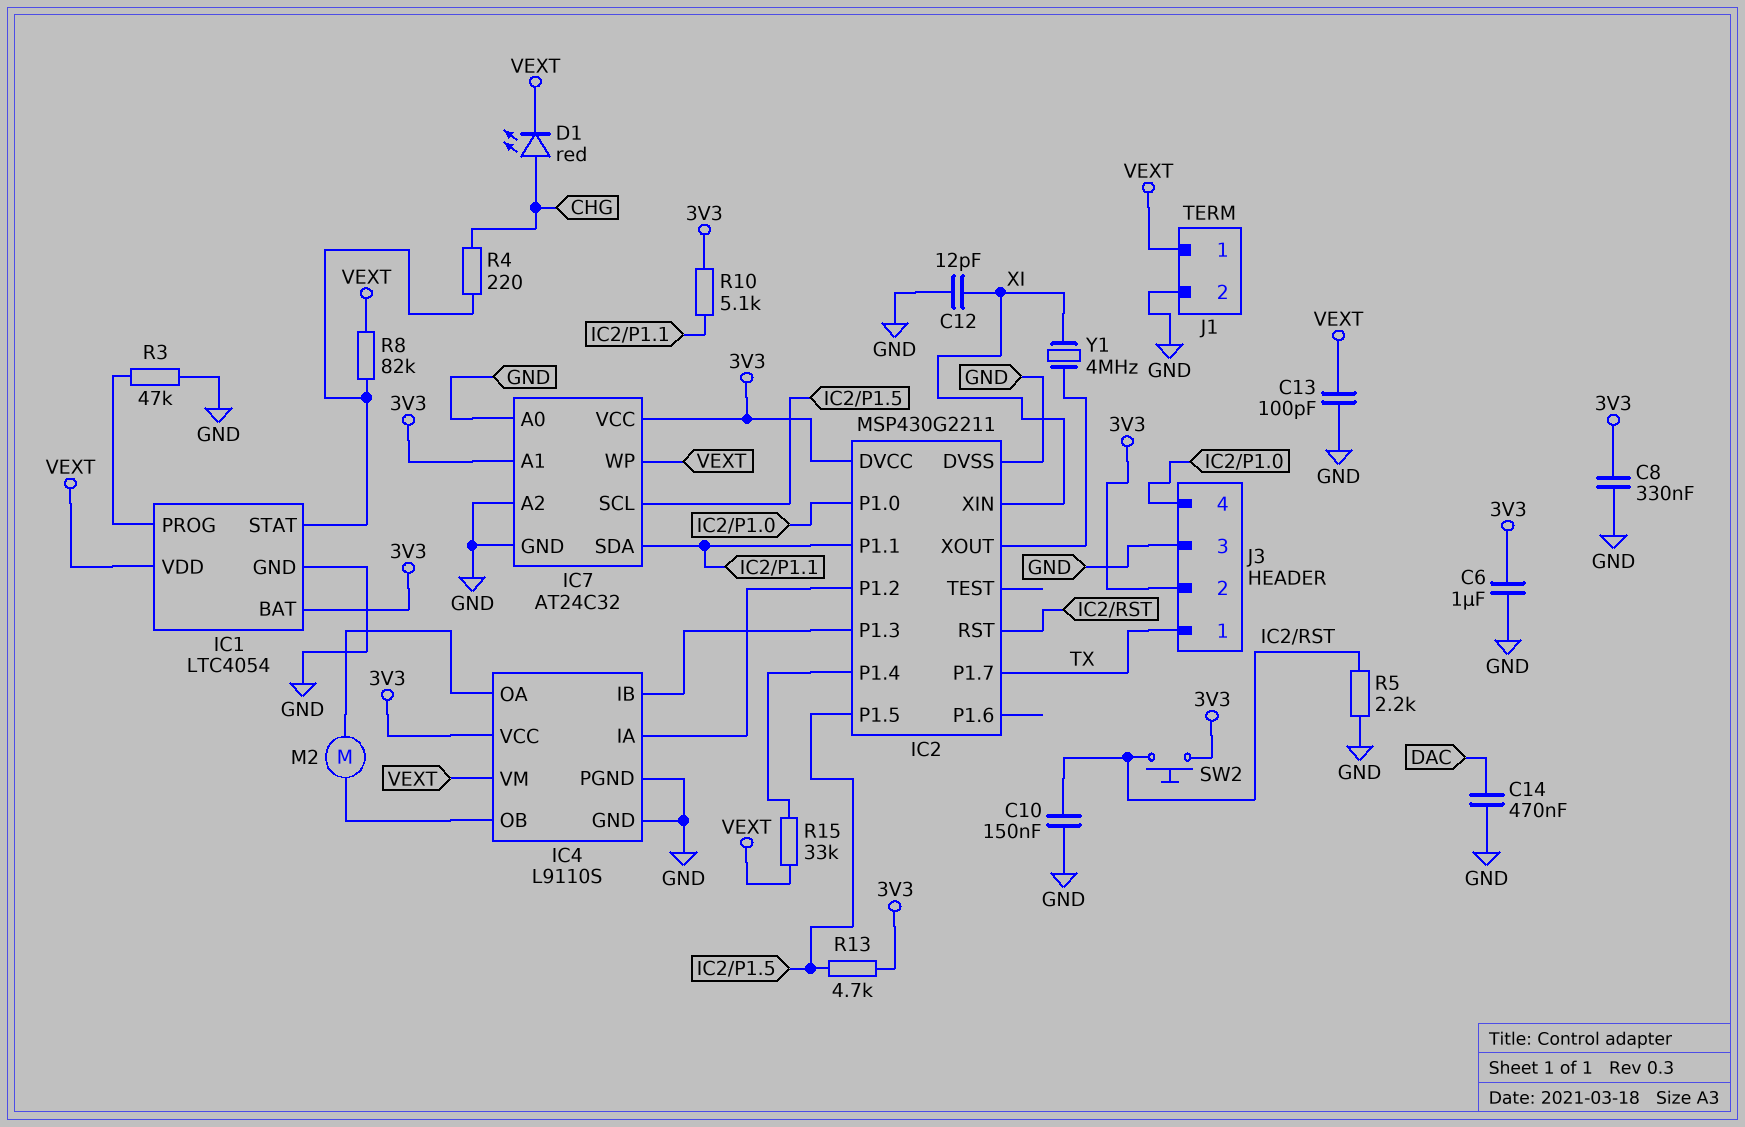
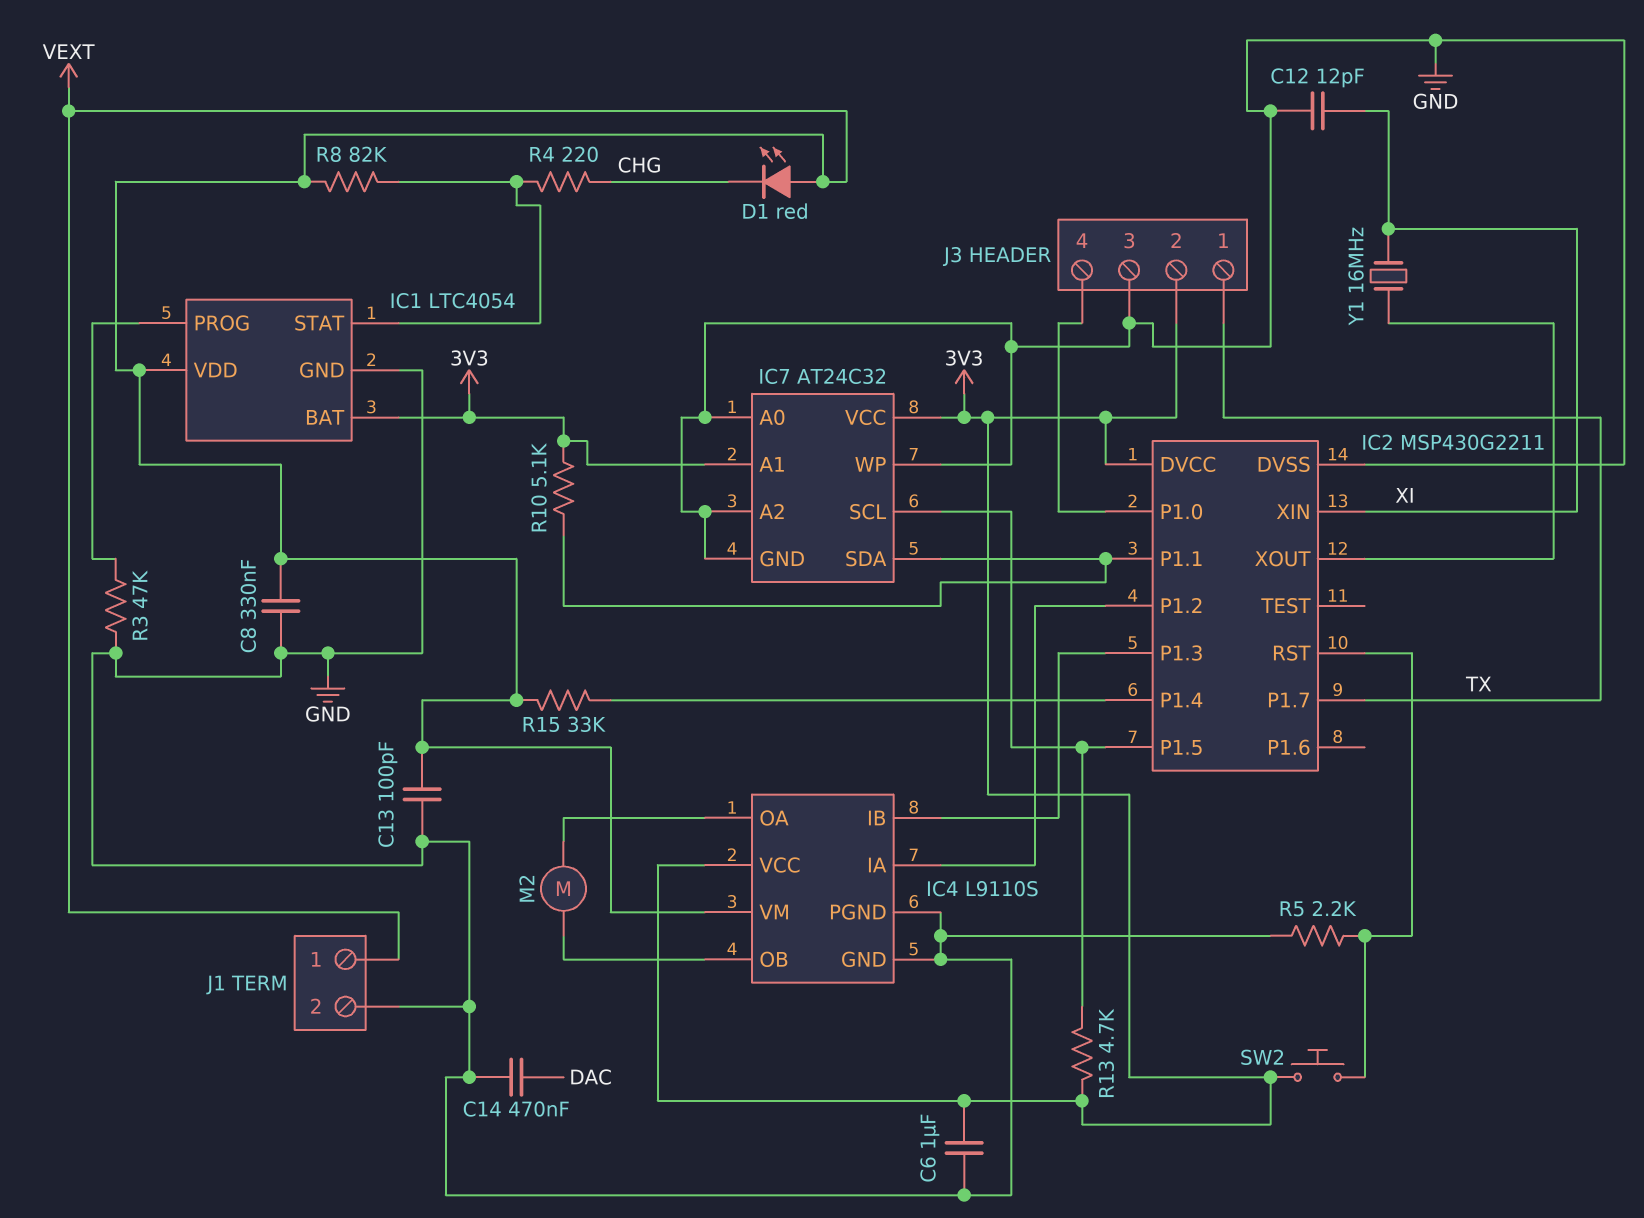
C8: 330nF (3V3, GND) -> 330nF (GND, VEXT)
C10: 150nF (GND, IC2/RST) -> none
D1: LED red (A CHG, K VEXT) -> LED red (A VEXT, K CHG)
IC7 pin WP: VEXT -> GND
Y1: 4MHz (IC2/XOUT, XI) -> 16MHz (IC2/XOUT, XI)

